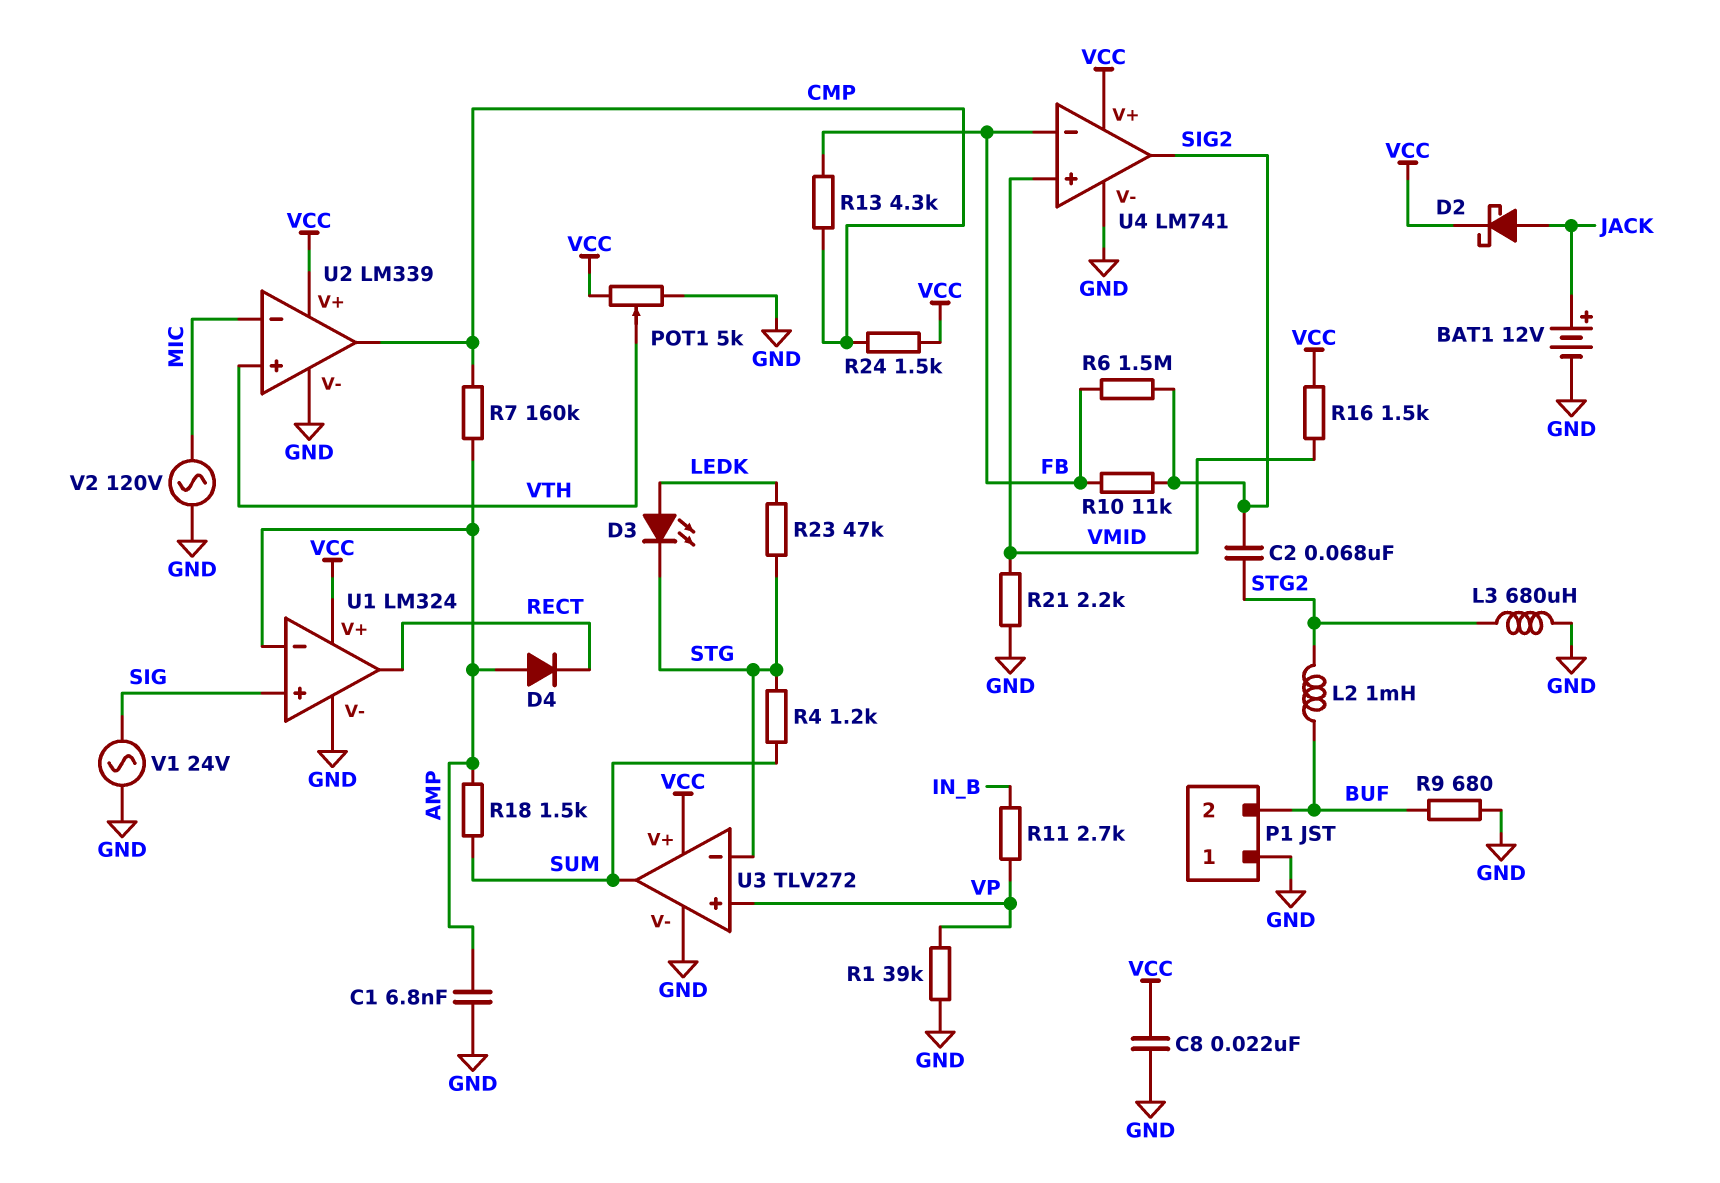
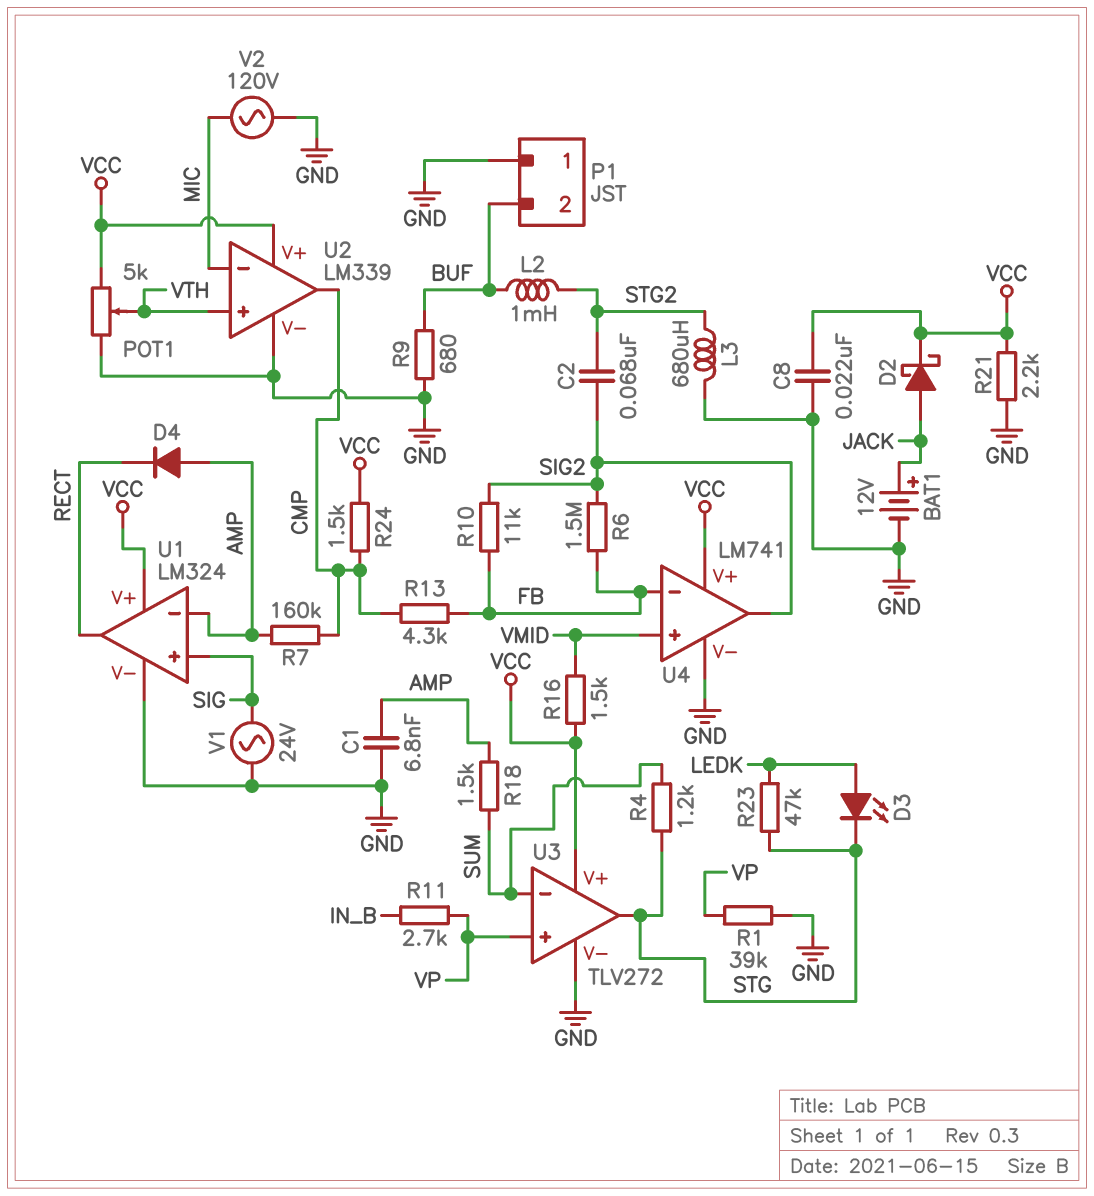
R21: 2.2k (GND, VMID) -> 2.2k (GND, VCC)
U3 pin in-: STG -> SUM
U3 pin out: SUM -> STG

